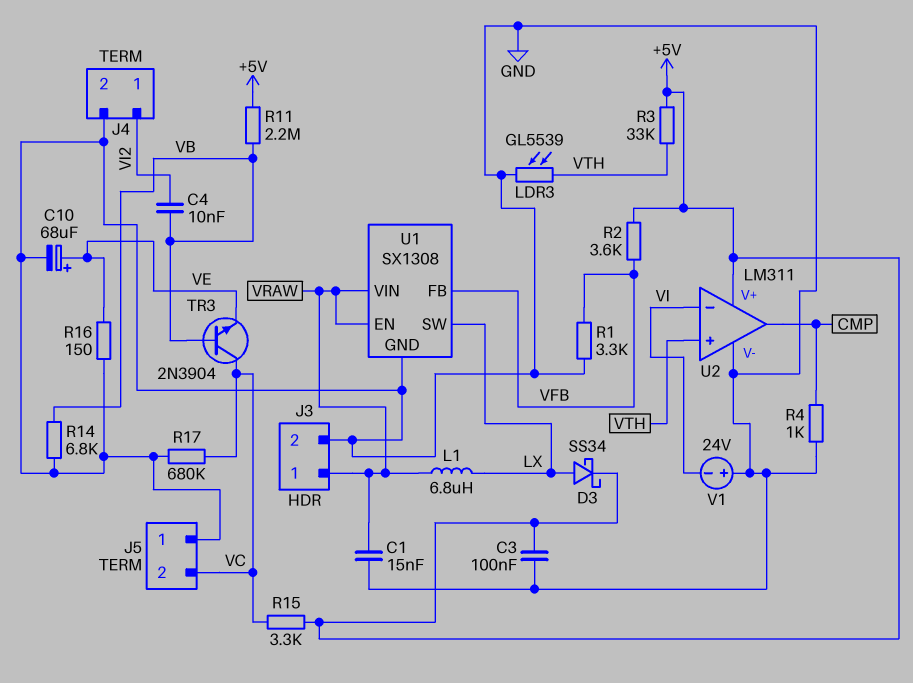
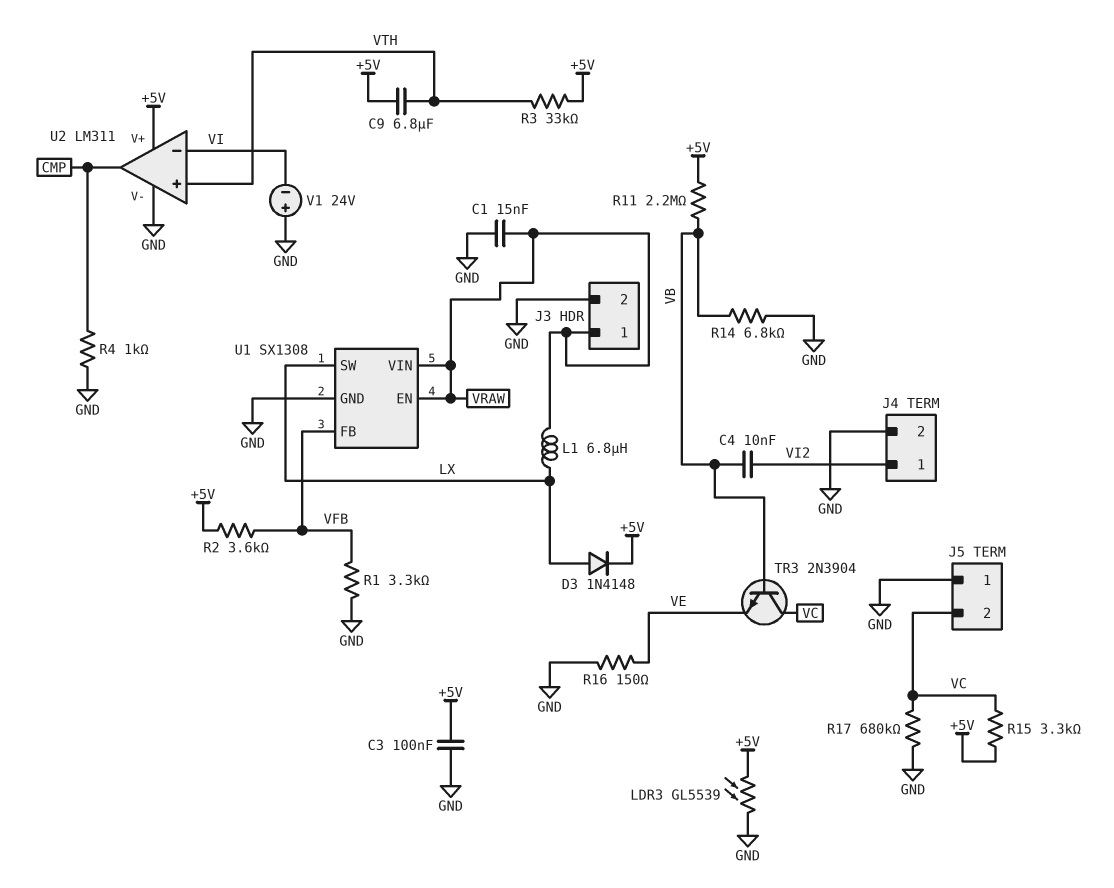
C9: none -> 6.8uF (+5V, VTH)
C10: 68uF (plus VE, minus GND) -> none
D3: schottky SS34 (A LX, K +5V) -> diode 1N4148 (A LX, K +5V)
LDR3: GL5539 (GND, VTH) -> GL5539 (+5V, GND)

